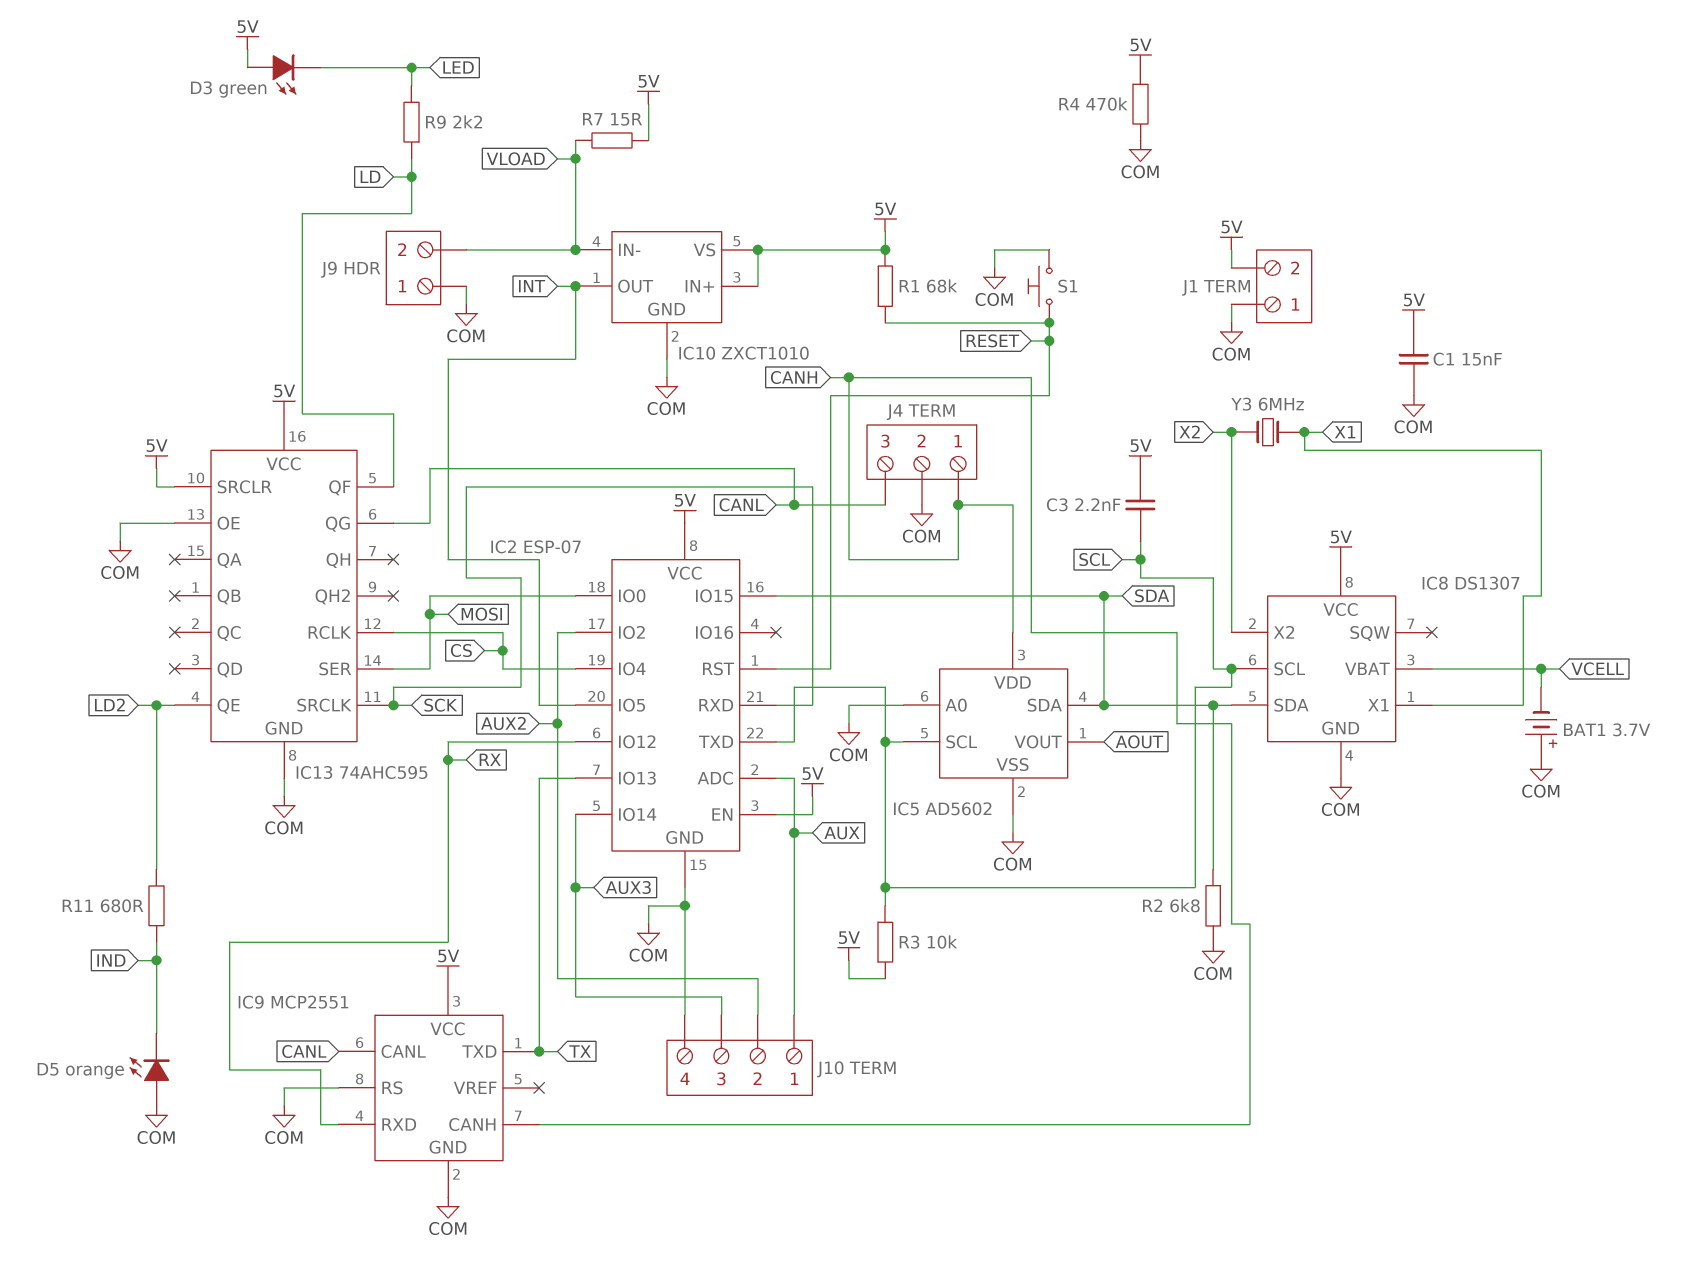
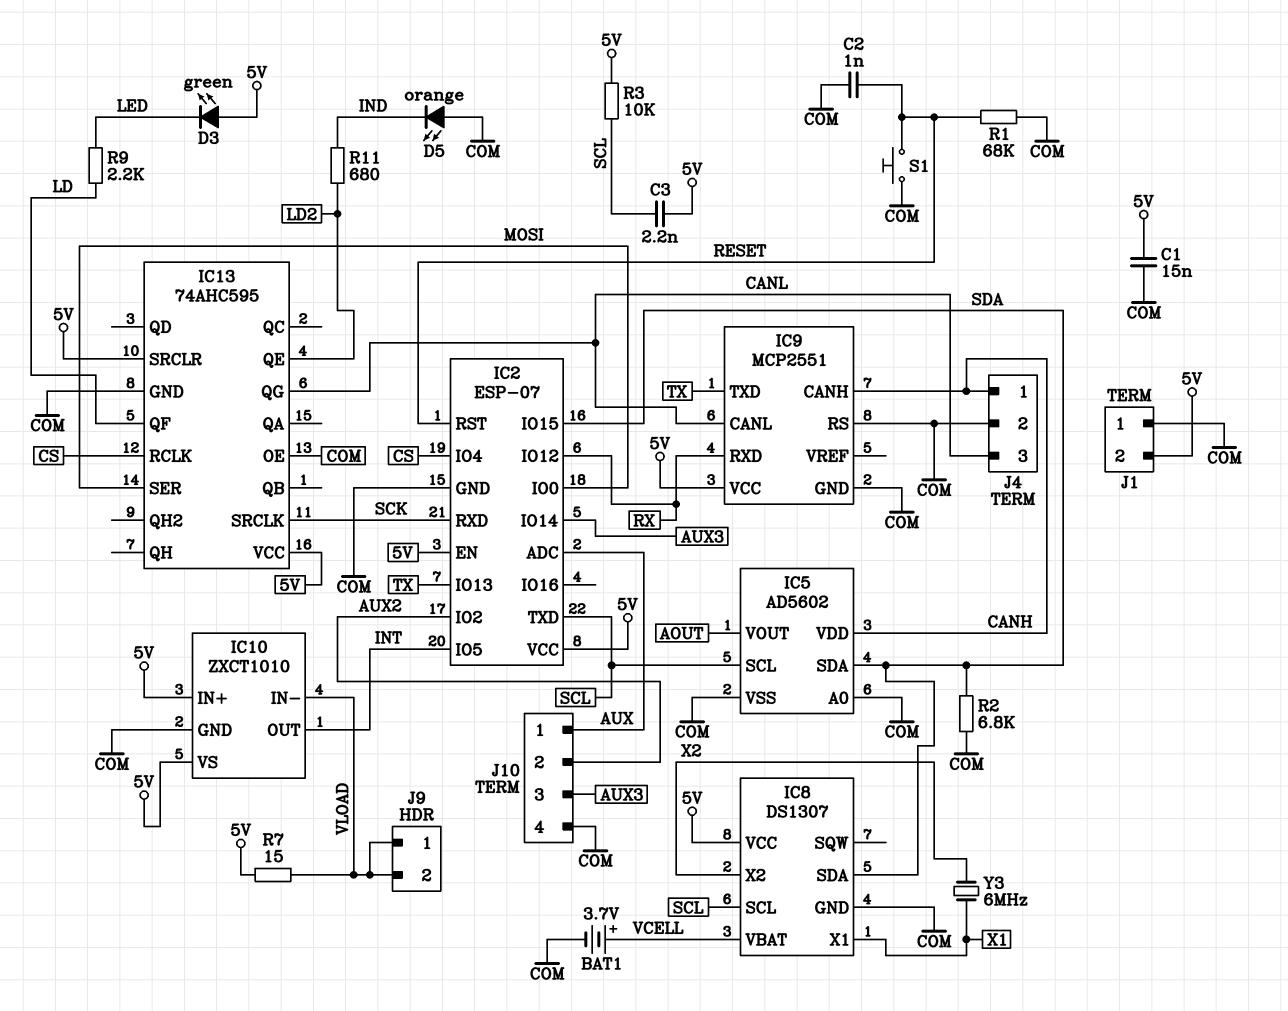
BAT1: 3.7V (plus COM, minus VCELL) -> 3.7V (plus VCELL, minus COM)
C2: none -> 1nF (COM, RESET)
J9 pin 1: COM -> VLOAD
R1: 68k (5V, RESET) -> 68k (COM, RESET)
R4: 470k (5V, COM) -> none

